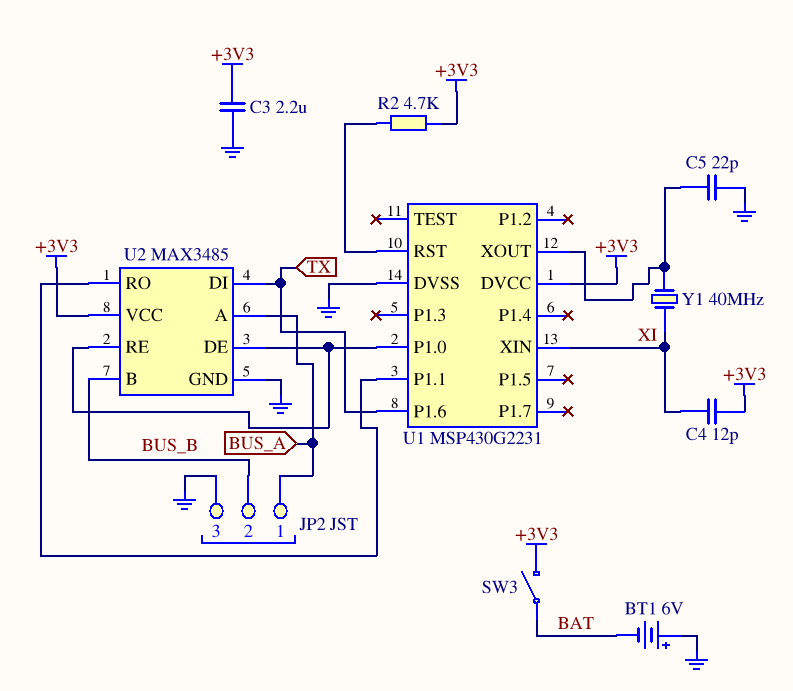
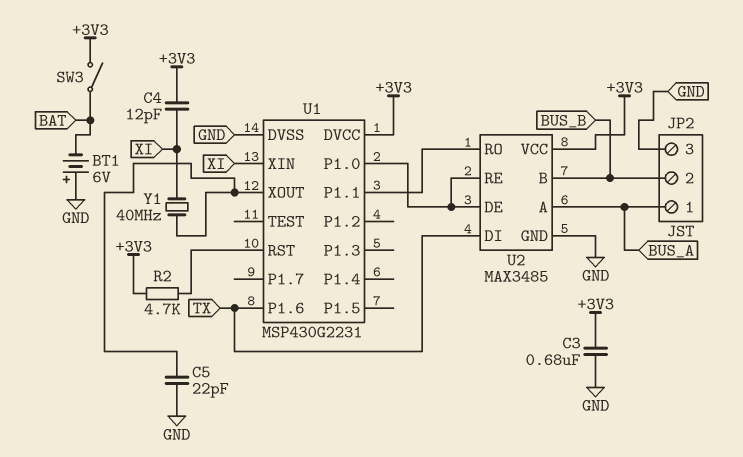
C3: 2.2uF (+3V3, GND) -> 680nF (+3V3, GND)

